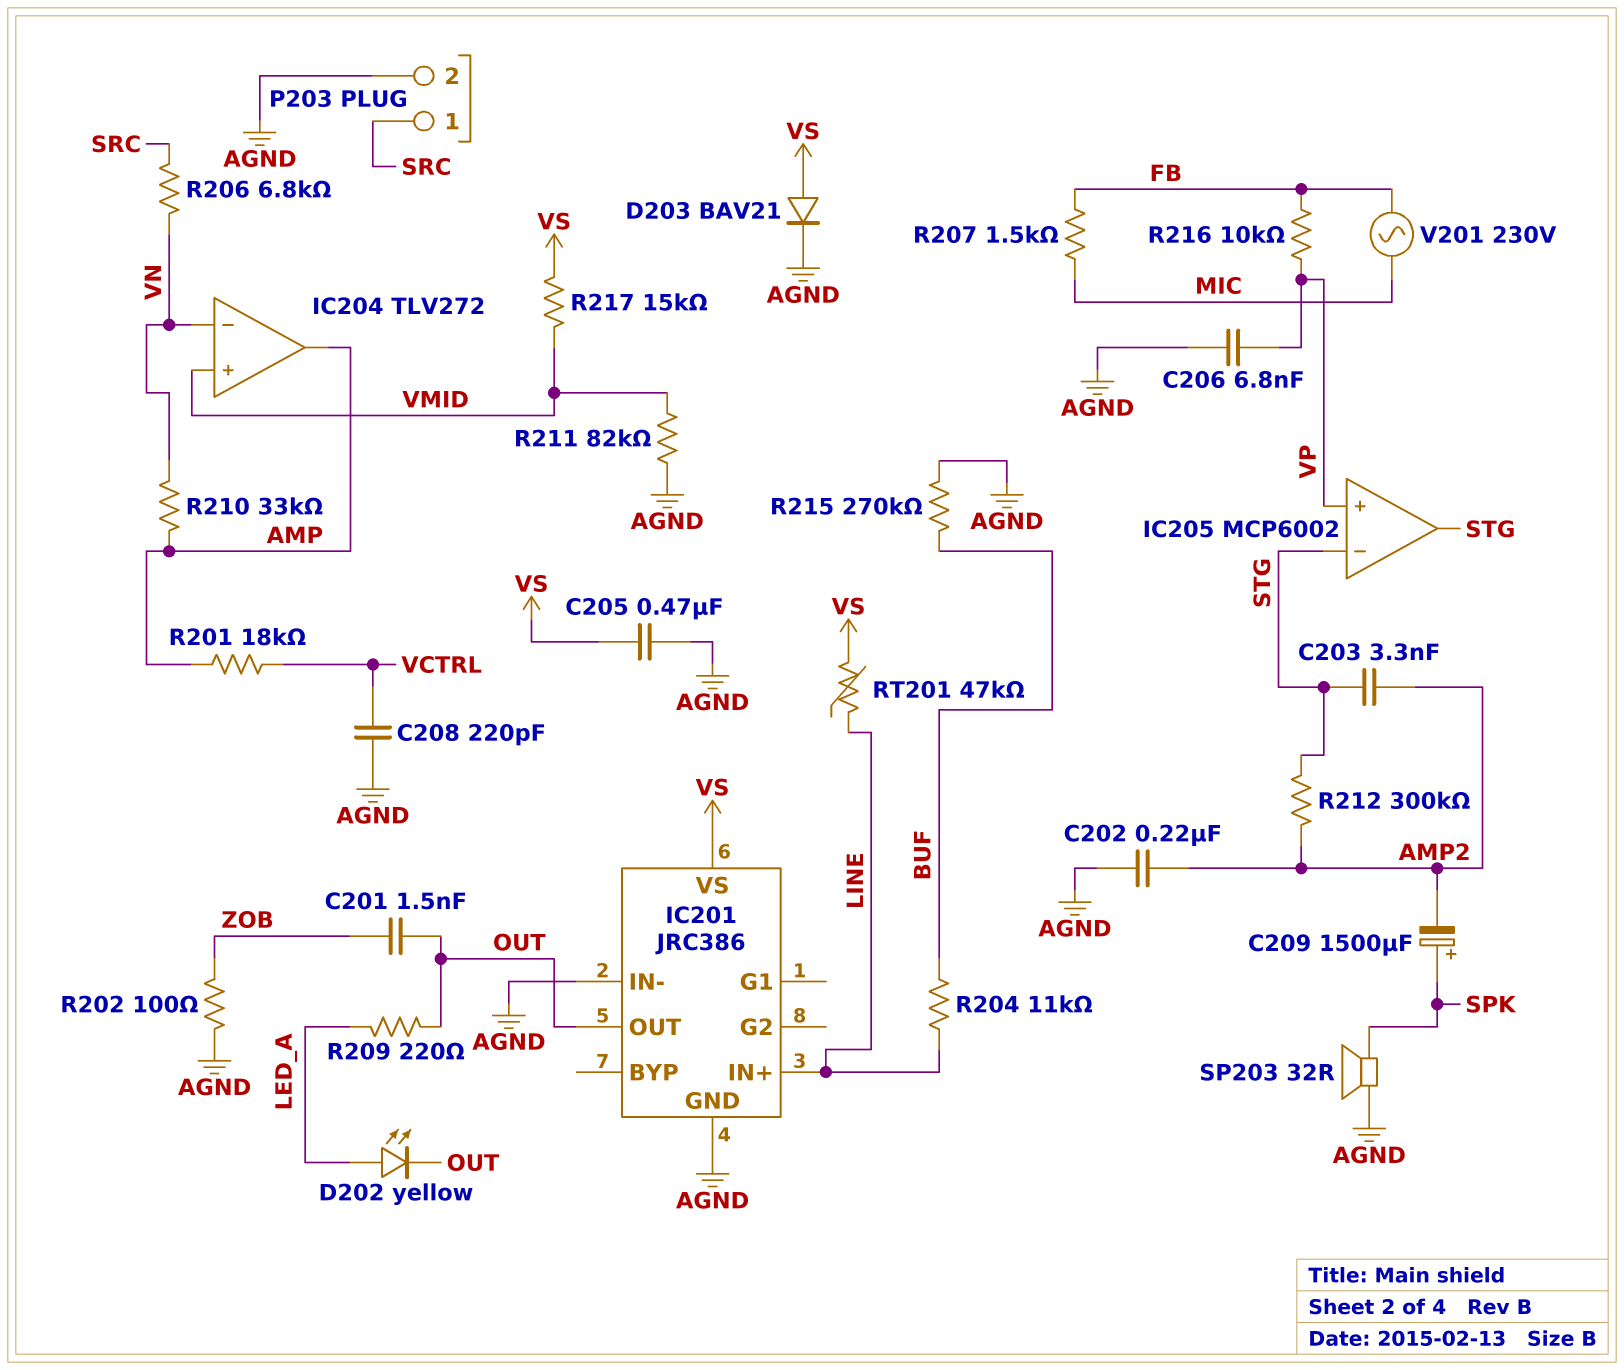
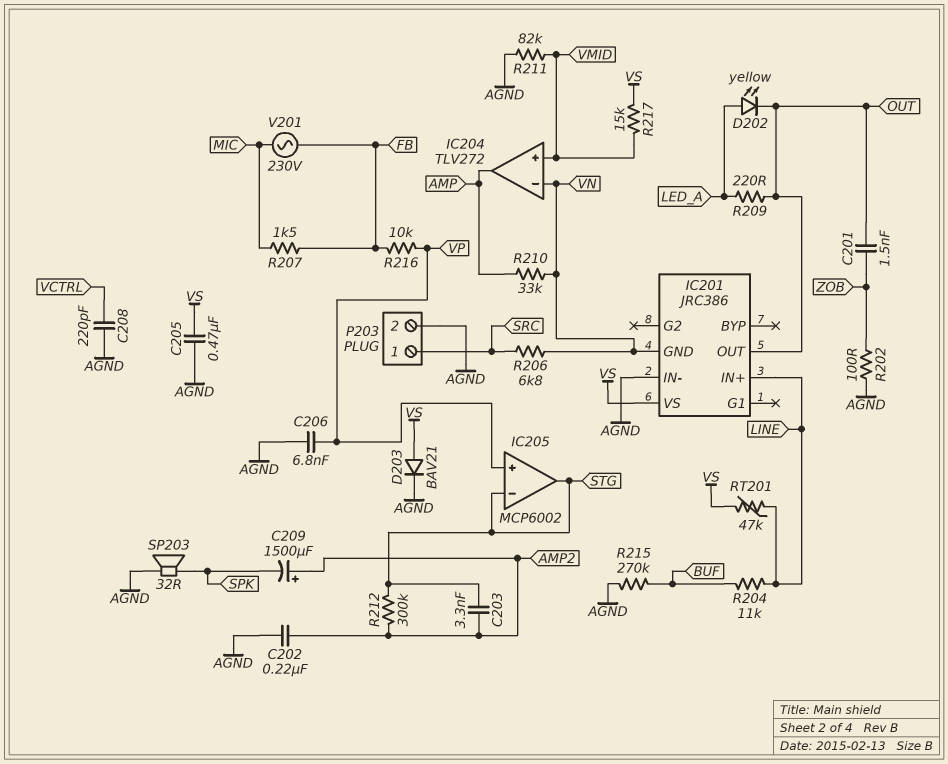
C209: 1500uF (plus SPK, minus AMP2) -> 1500uF (plus AMP2, minus SPK)
IC201 pin GND: AGND -> VN
R201: 18k (AMP, VCTRL) -> none

